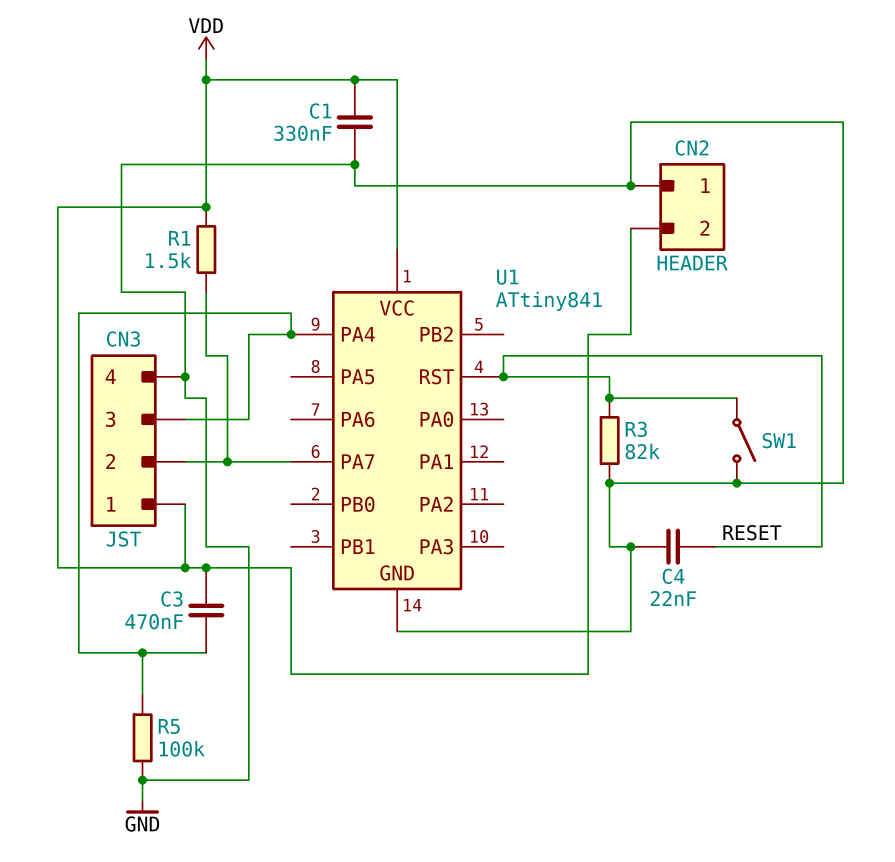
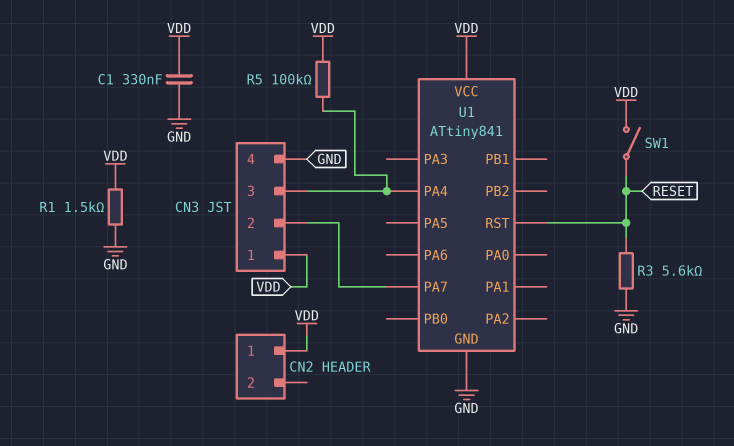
C3: 470nF (CN3/3, VDD) -> none
C4: 22nF (GND, RESET) -> none
CN2 pin 1: GND -> VDD
CN2 pin 2: VDD -> none
R1: 1.5k (CN3/2, VDD) -> 1.5k (GND, VDD)
R3: 82k (GND, RESET) -> 5.6k (GND, RESET)
R5: 100k (CN3/3, GND) -> 100k (CN3/3, VDD)
SW1: switch (GND, RESET) -> switch (RESET, VDD)

